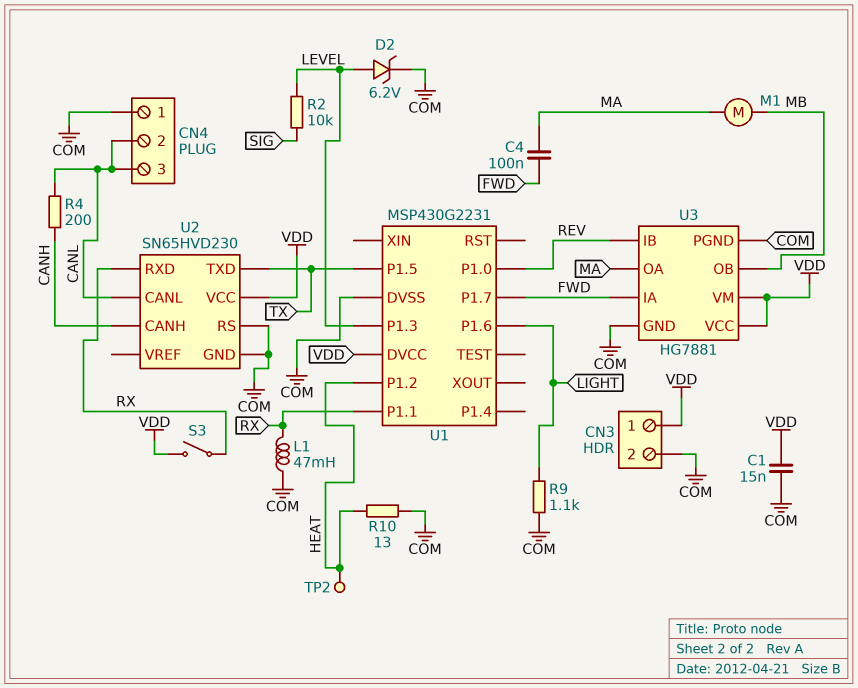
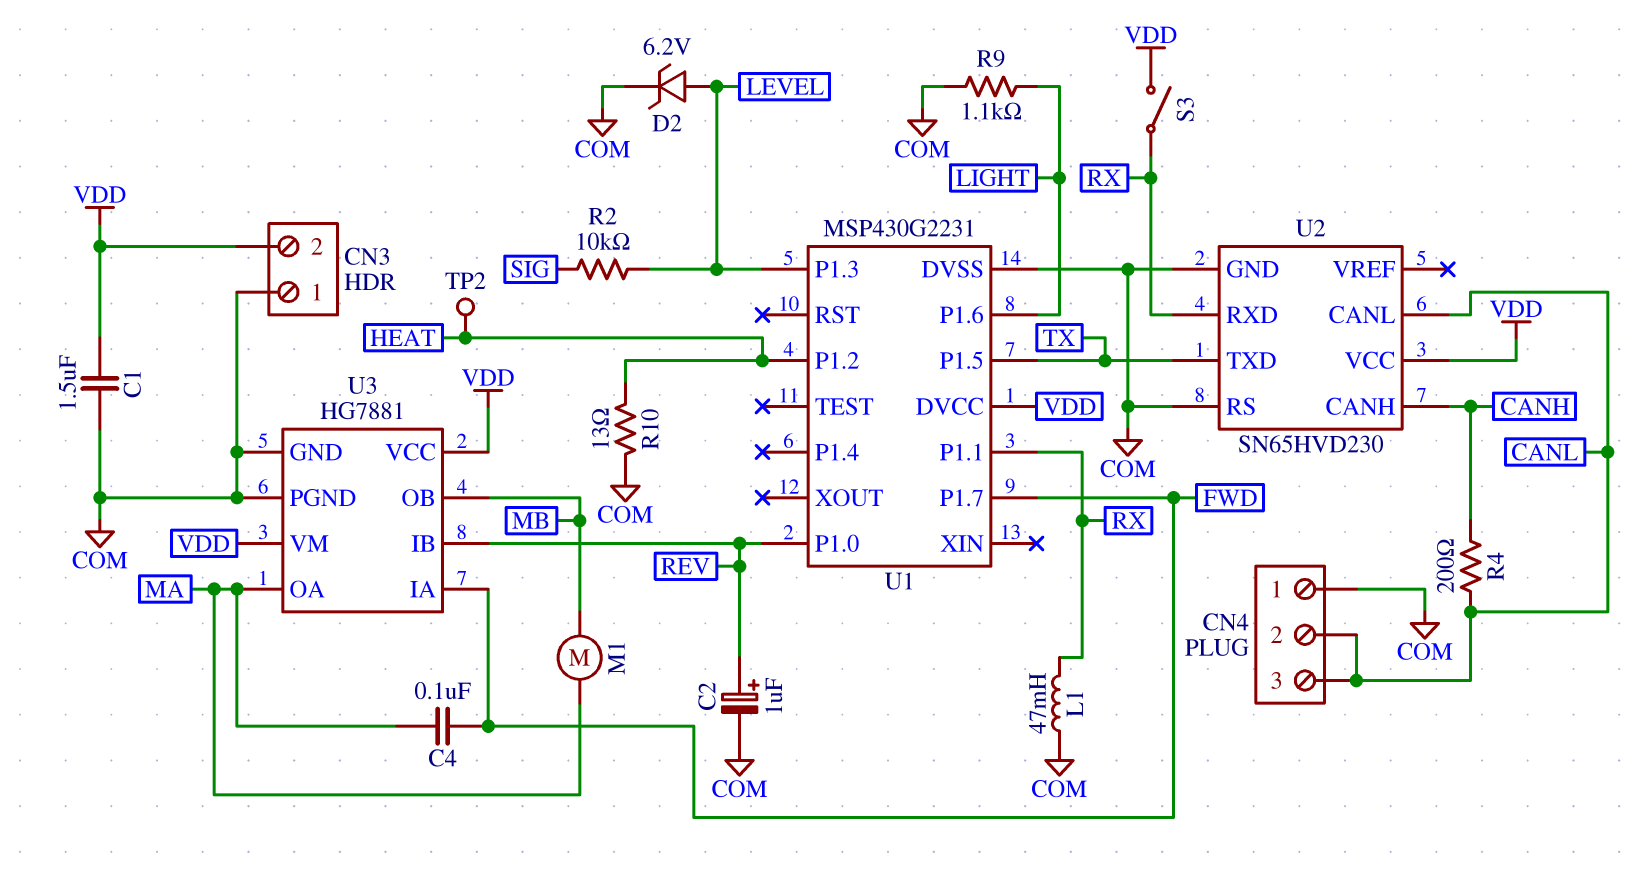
C1: 15nF (COM, VDD) -> 1.5uF (COM, VDD)
C2: none -> 1uF (plus REV, minus COM)
CN3 pin 1: VDD -> COM
CN3 pin 2: COM -> VDD

